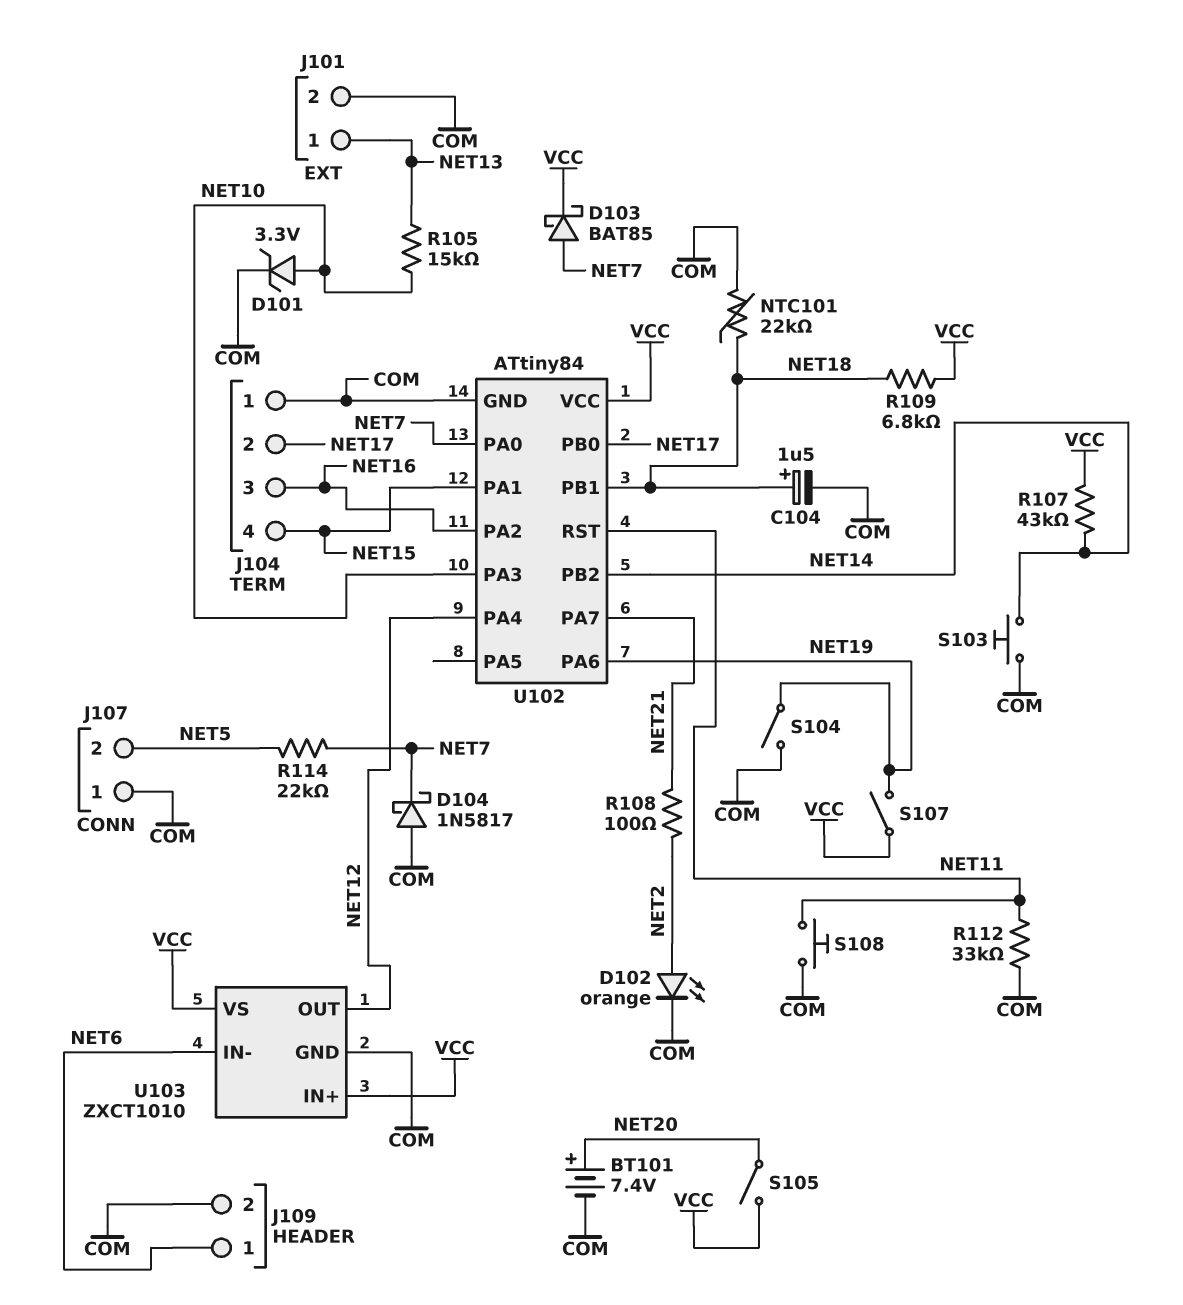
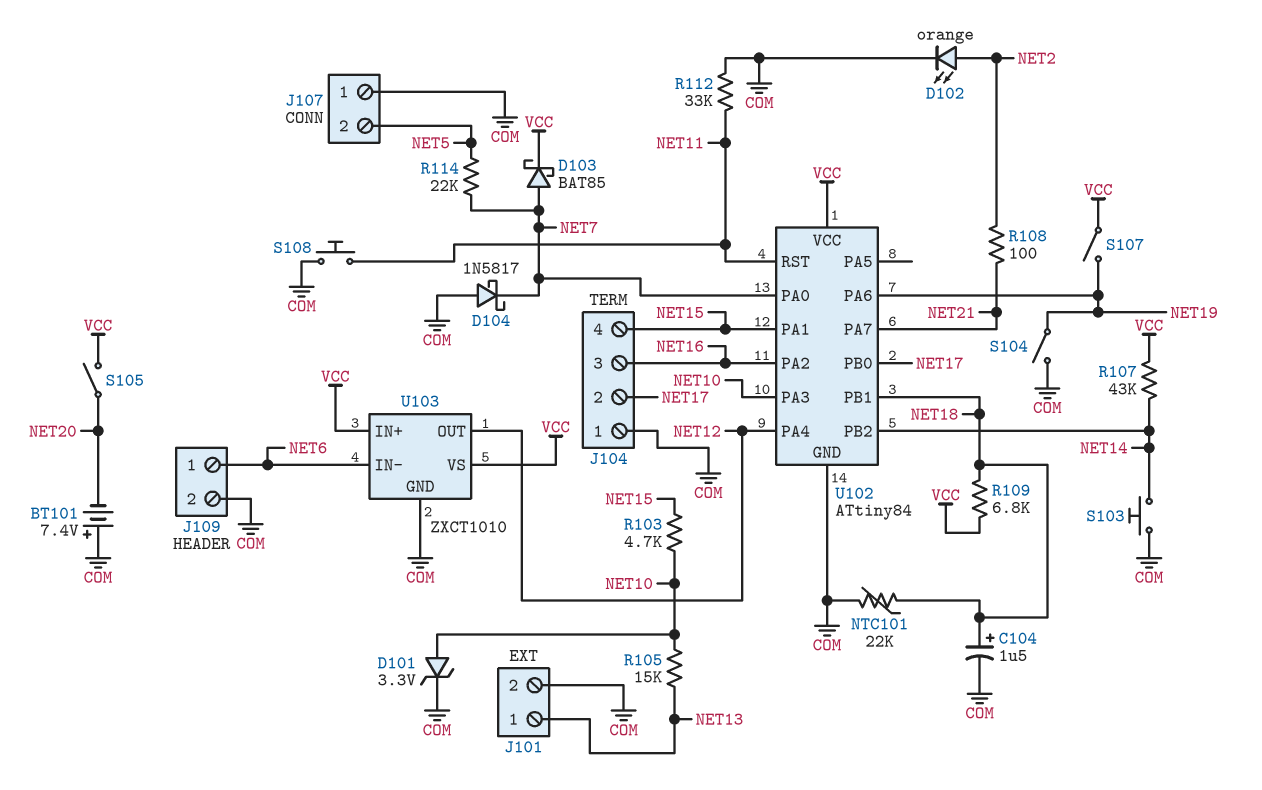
BT101: 7.4V (plus NET20, minus COM) -> 7.4V (plus COM, minus NET20)
R103: none -> 4.7k (NET10, NET15)

